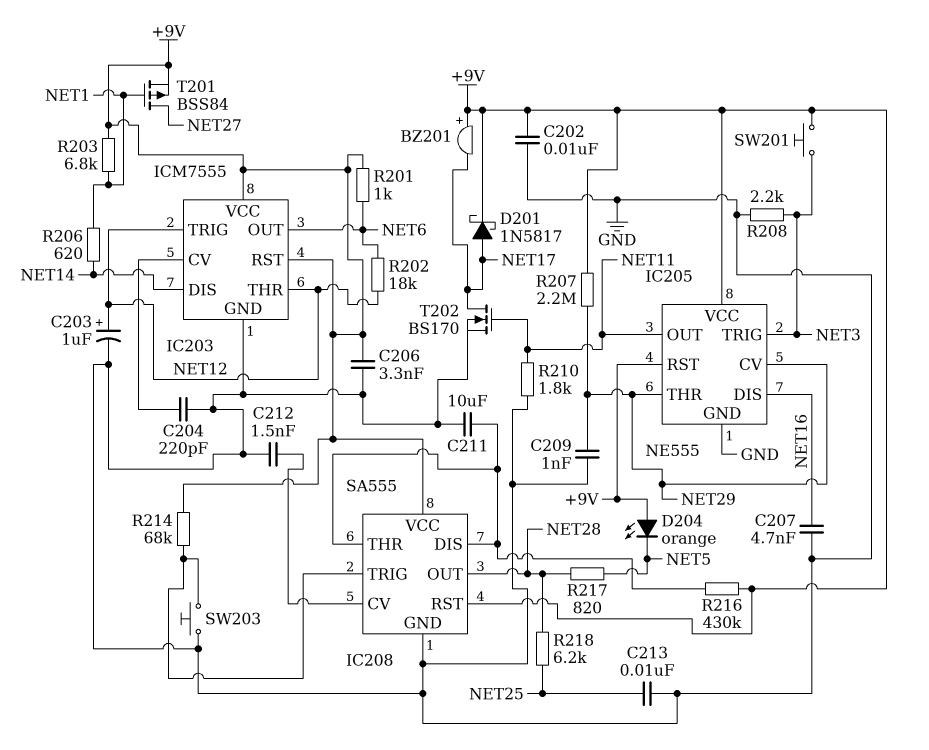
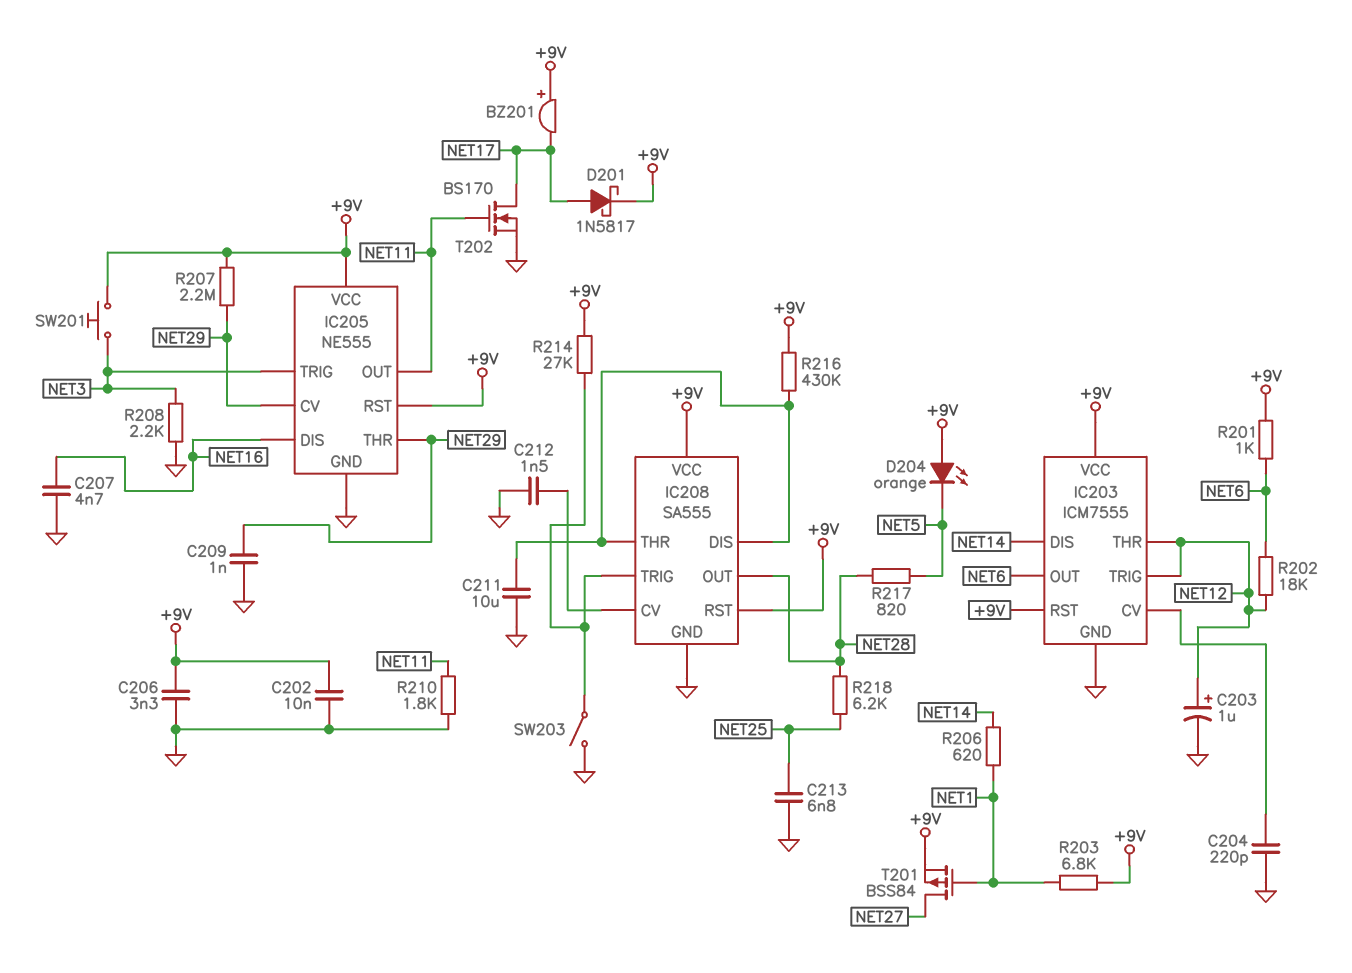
C213: 10nF (GND, NET25) -> 6.8nF (GND, NET25)
R214: 68k (+9V, IC208/TRIG) -> 27k (+9V, IC208/TRIG)
SW203: button (GND, IC208/TRIG) -> switch (GND, IC208/TRIG)

